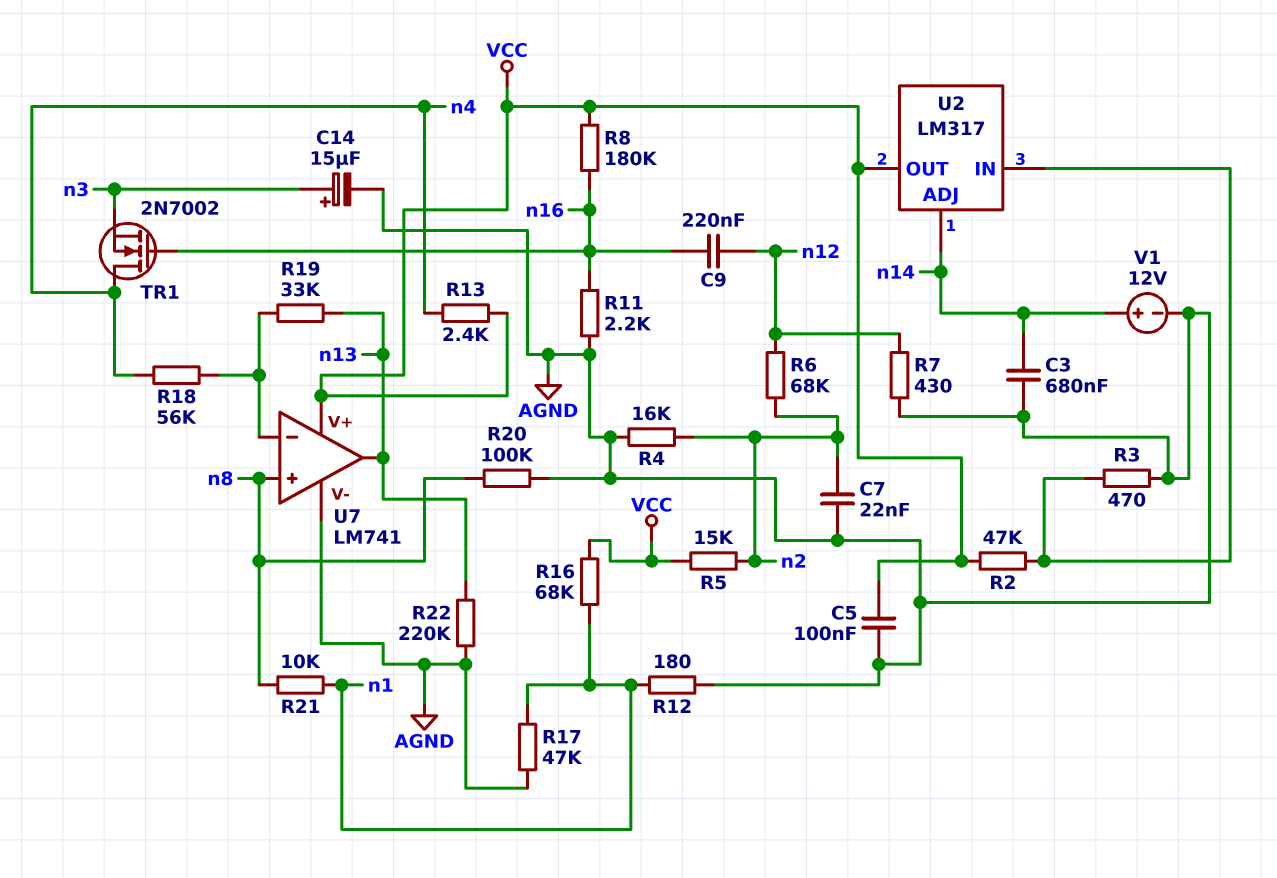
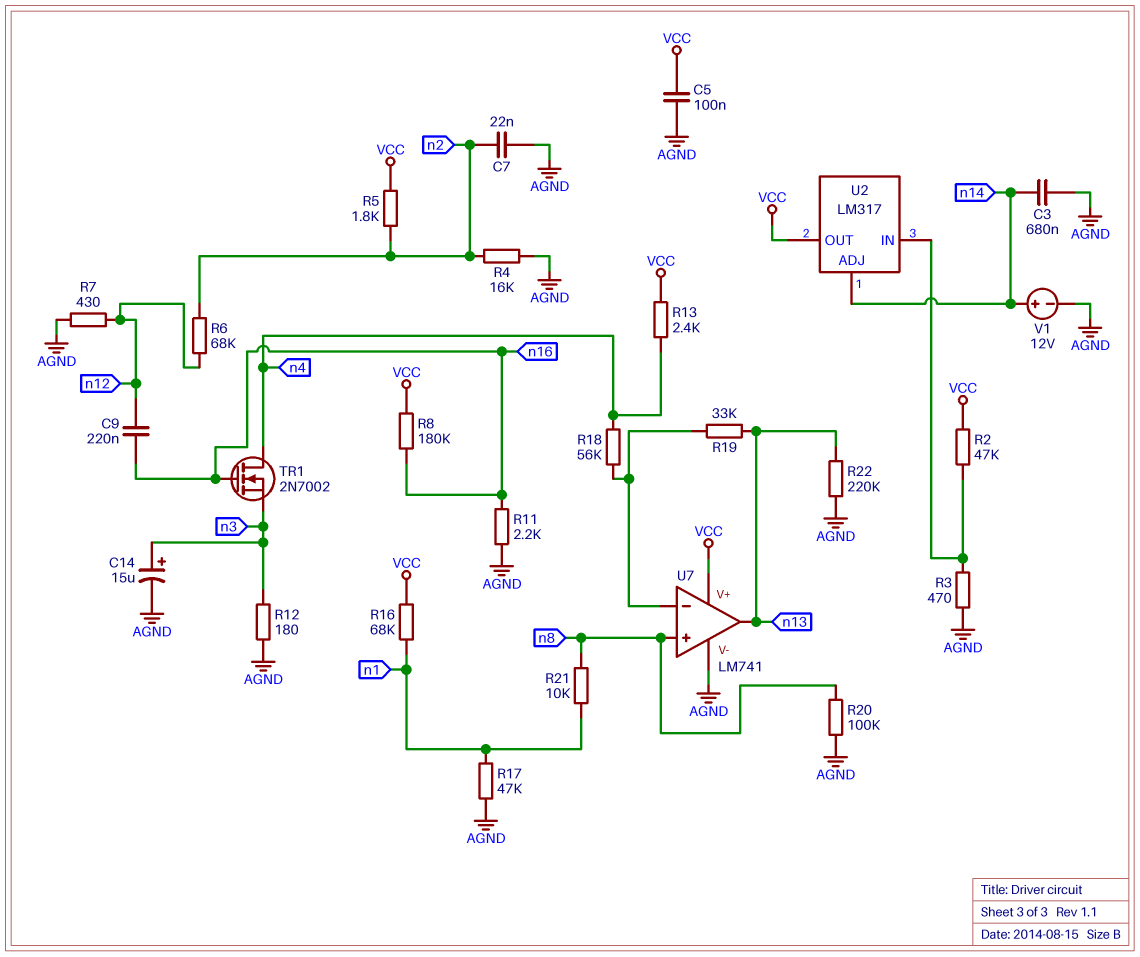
R5: 15k (VCC, n2) -> 1.8k (VCC, n2)
R12: 180 (AGND, n1) -> 180 (AGND, n3)

